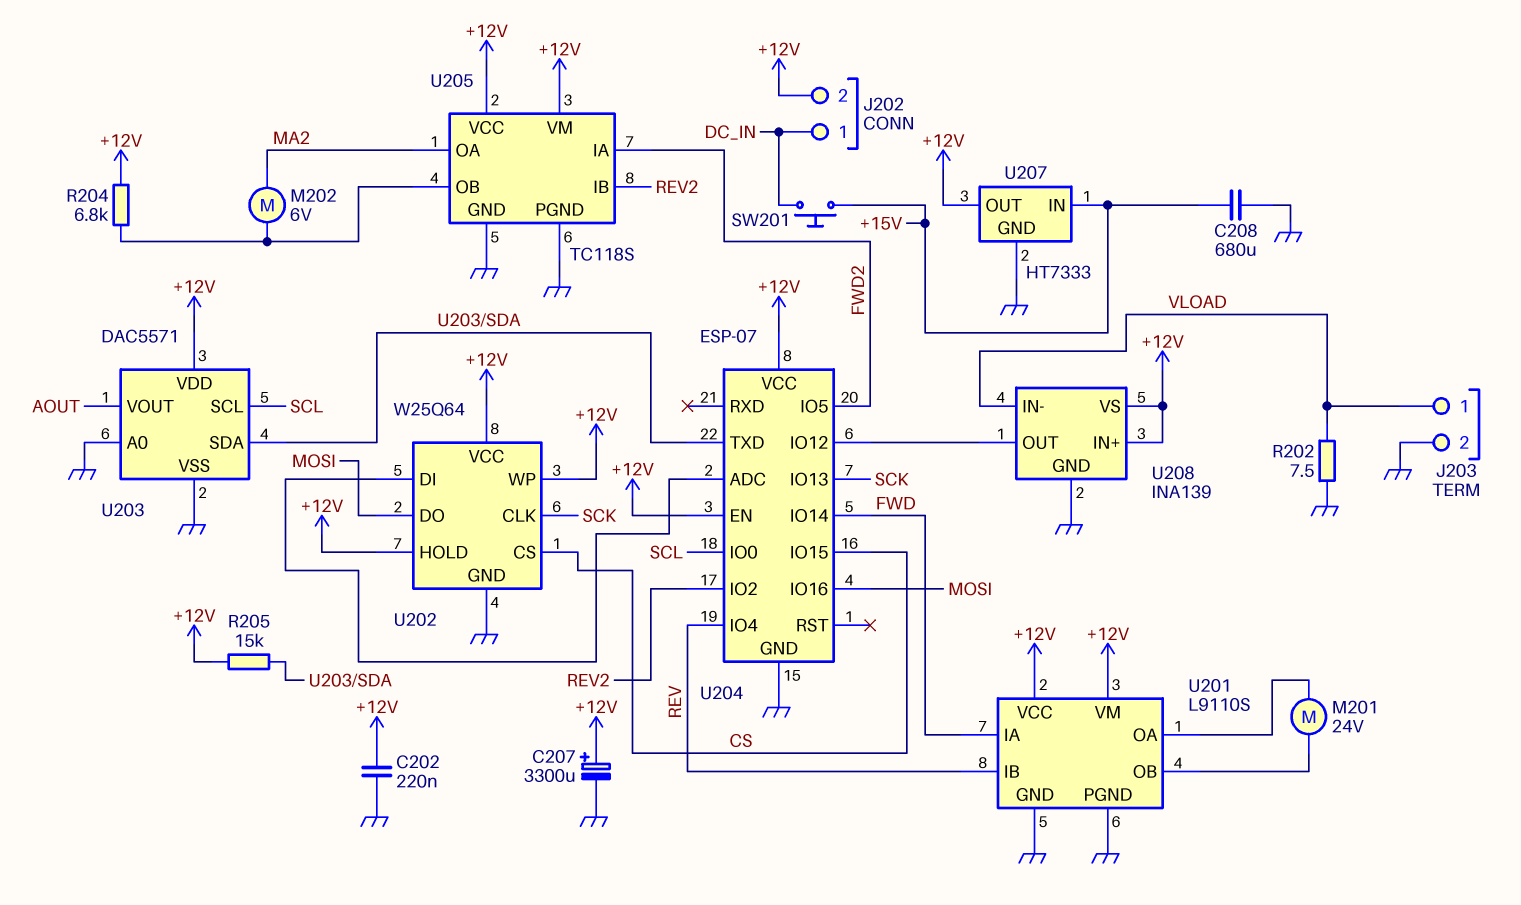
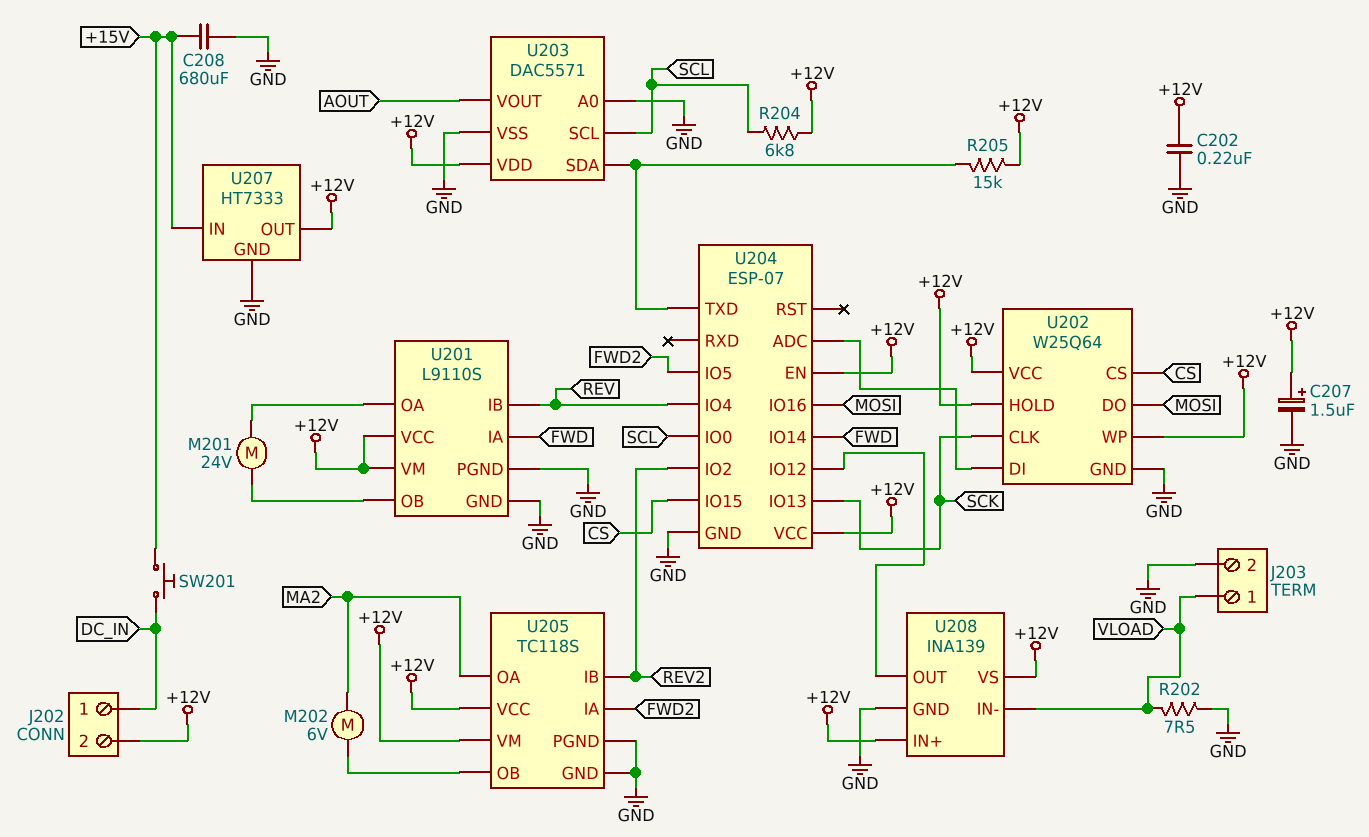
C207: 3300uF (plus +12V, minus GND) -> 1.5uF (plus +12V, minus GND)
R204: 6.8k (+12V, U205/OB) -> 6.8k (+12V, SCL)

